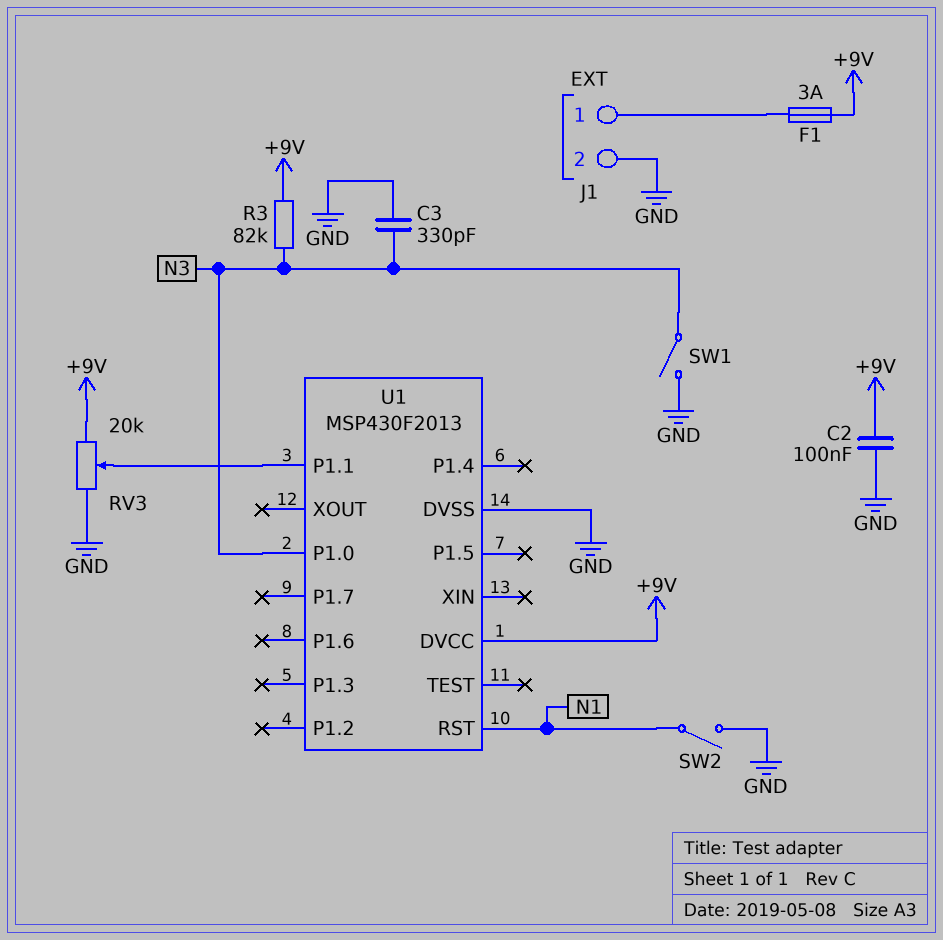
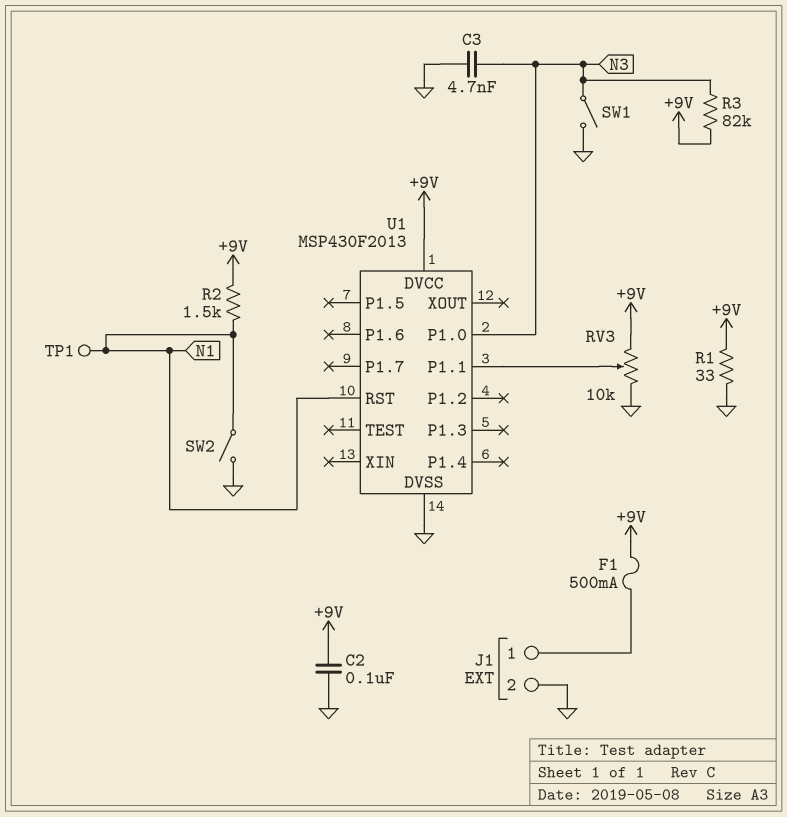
C3: 330pF (GND, N3) -> 4.7nF (GND, N3)
F1: 3A (+9V, J1/1) -> 500mA (+9V, J1/1)
R1: none -> 33 (+9V, GND)
R2: none -> 1.5k (+9V, N1)
RV3: 20k (+9V, GND, wiper U1/P1.1) -> 10k (+9V, GND, wiper U1/P1.1)
TP1: none -> test point (N1)

